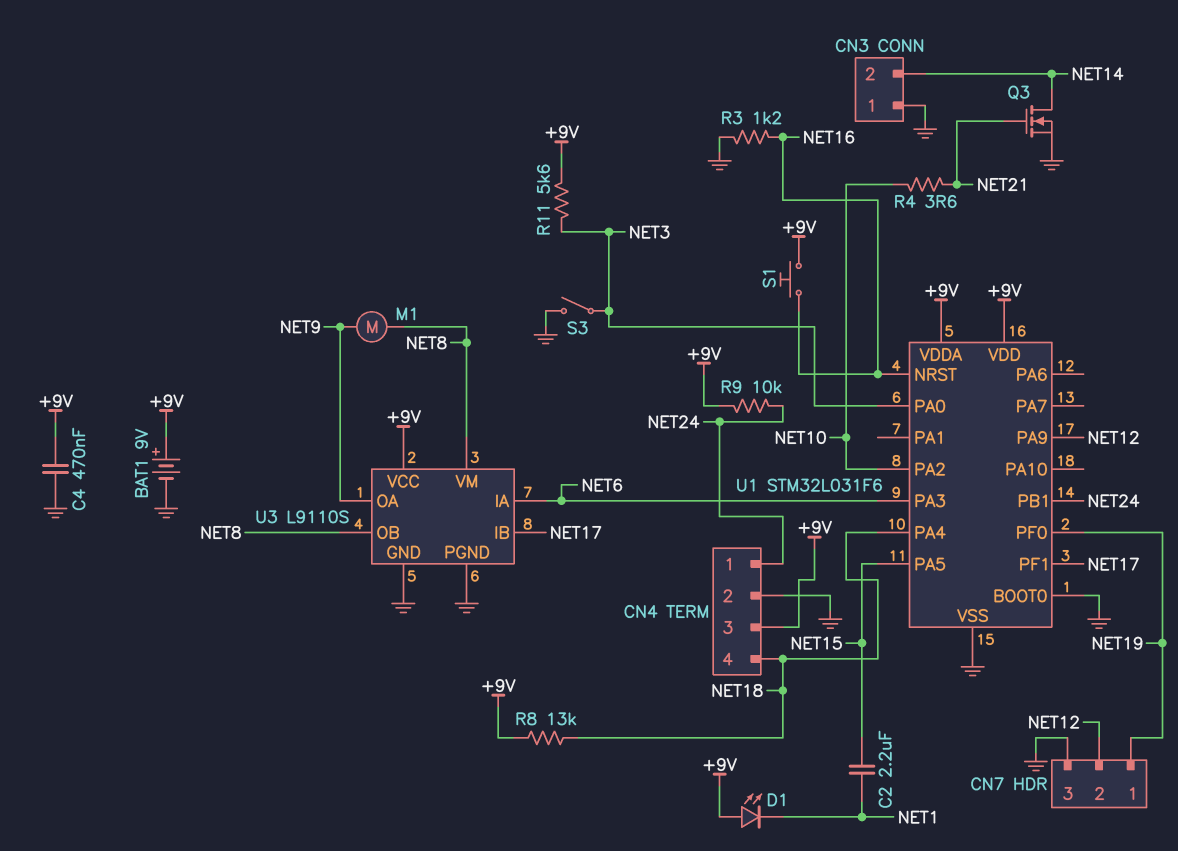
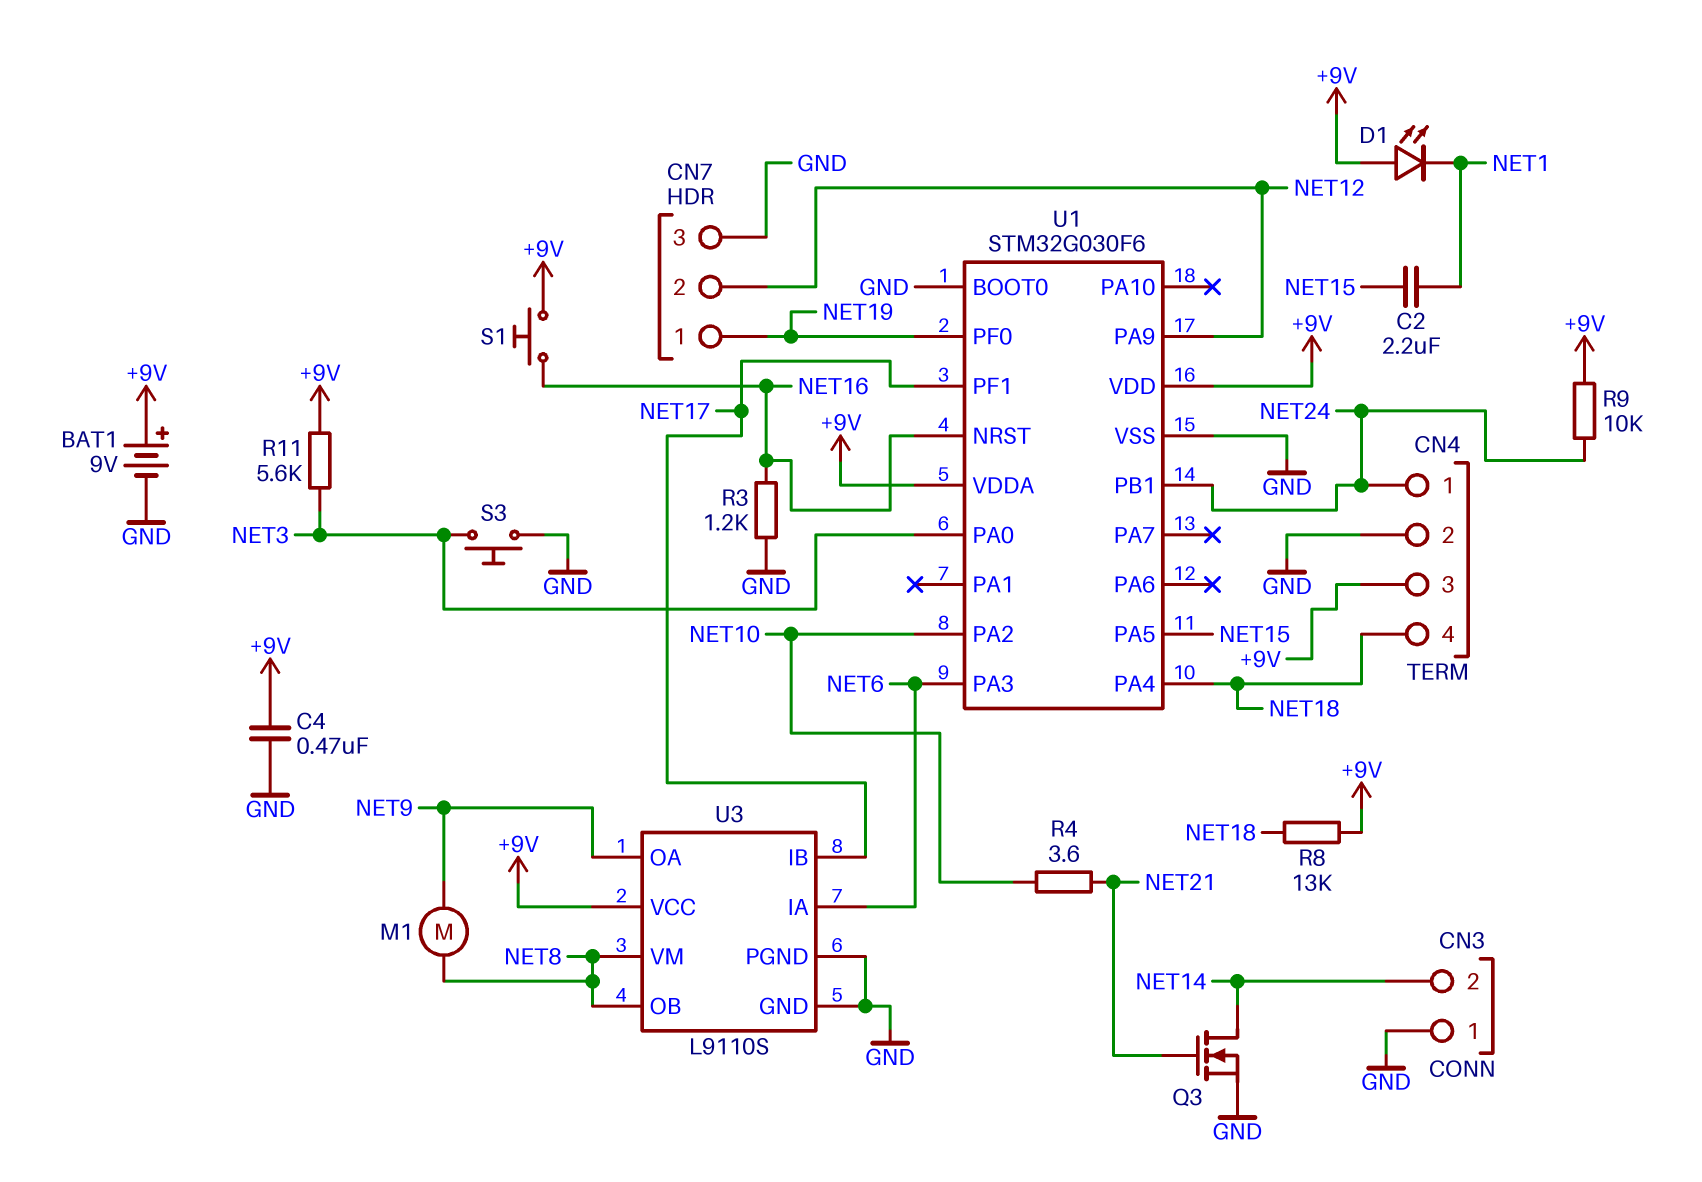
S3: switch (GND, NET3) -> button (GND, NET3)
U1: STM32L031F6 -> STM32G030F6

